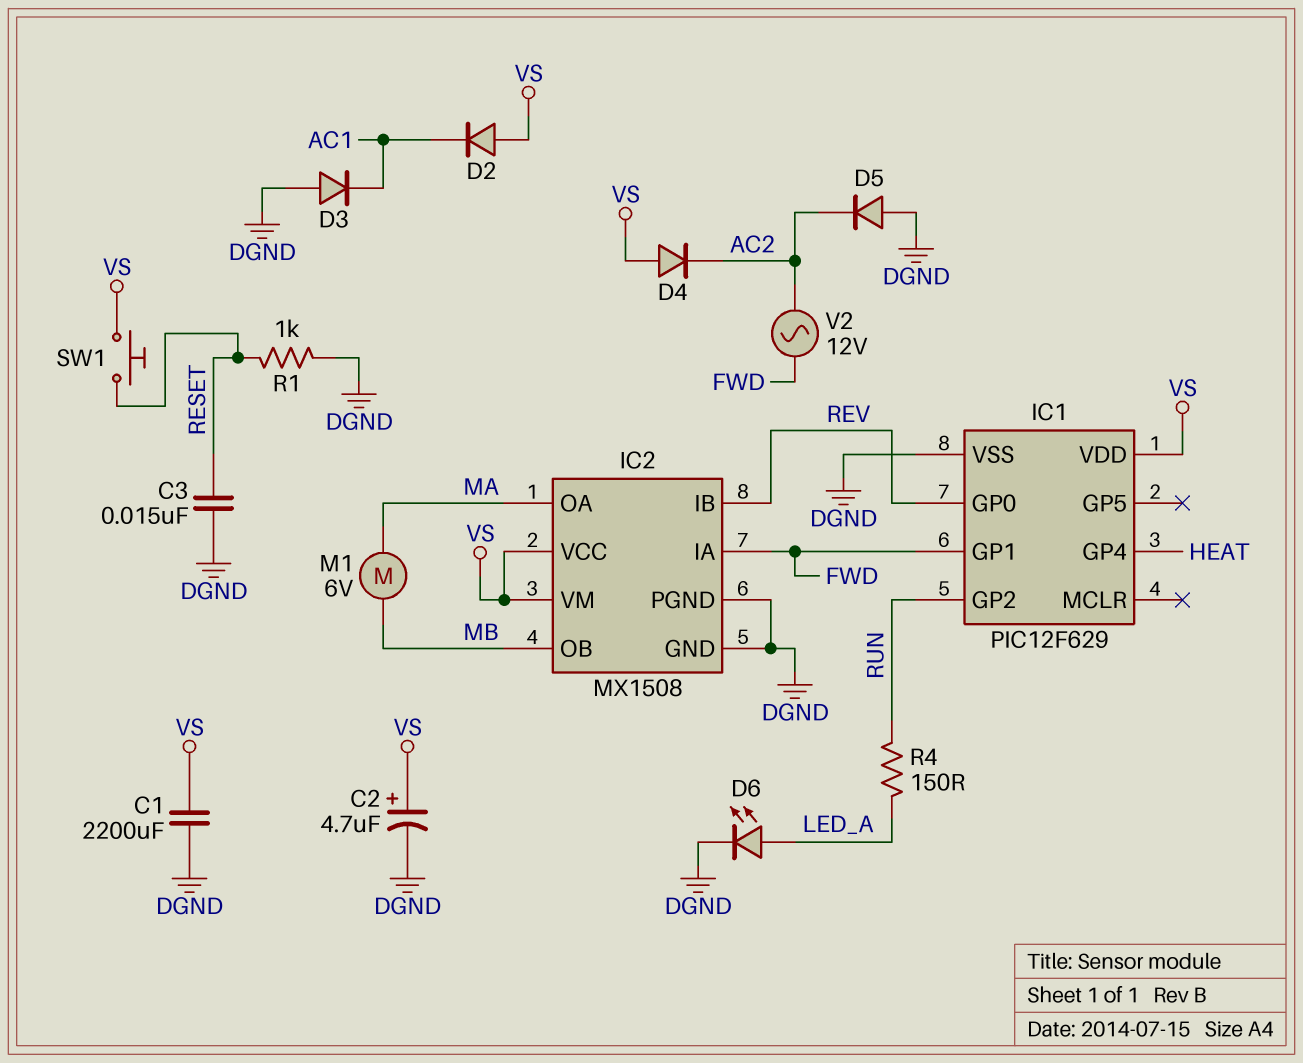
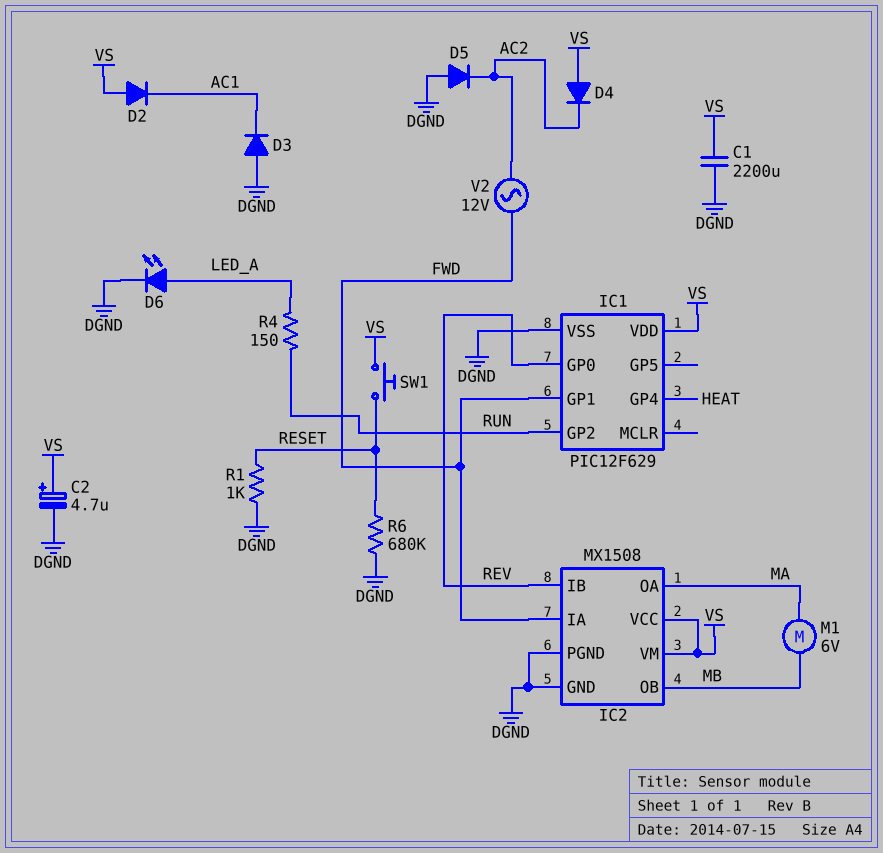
C3: 15nF (DGND, RESET) -> none
R6: none -> 680k (DGND, RESET)

